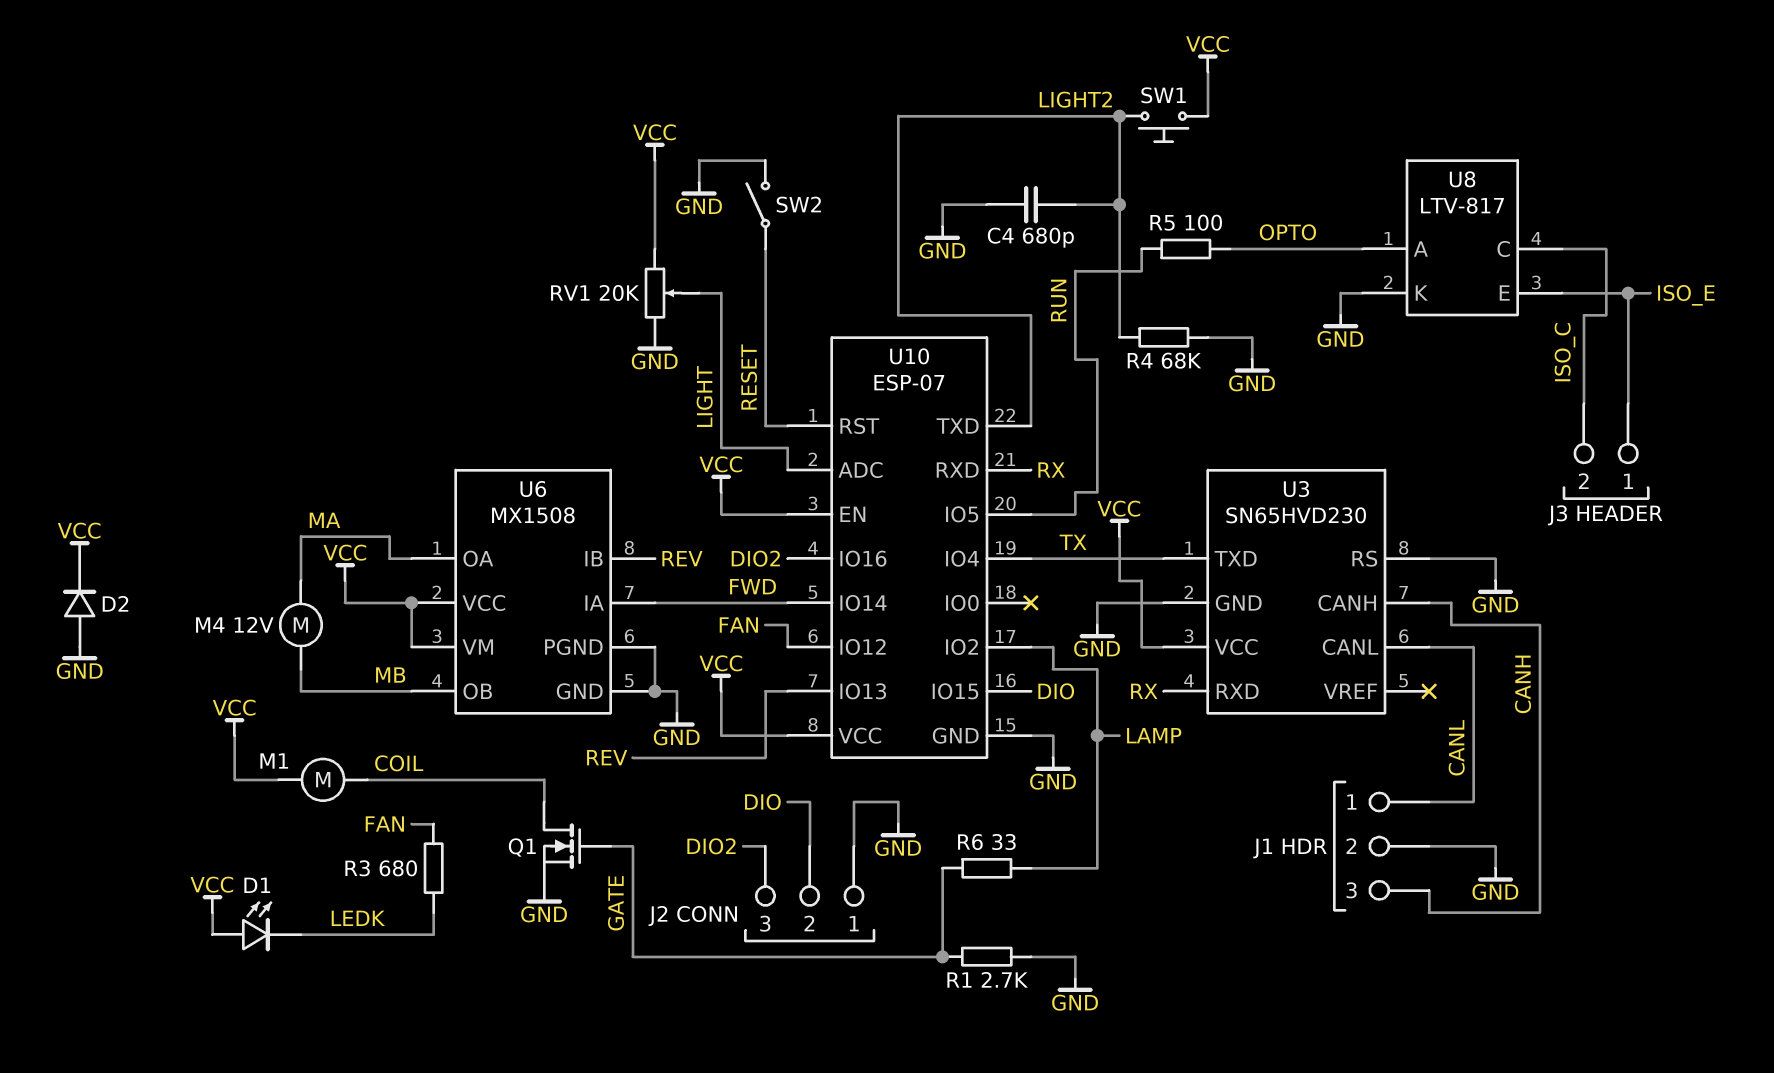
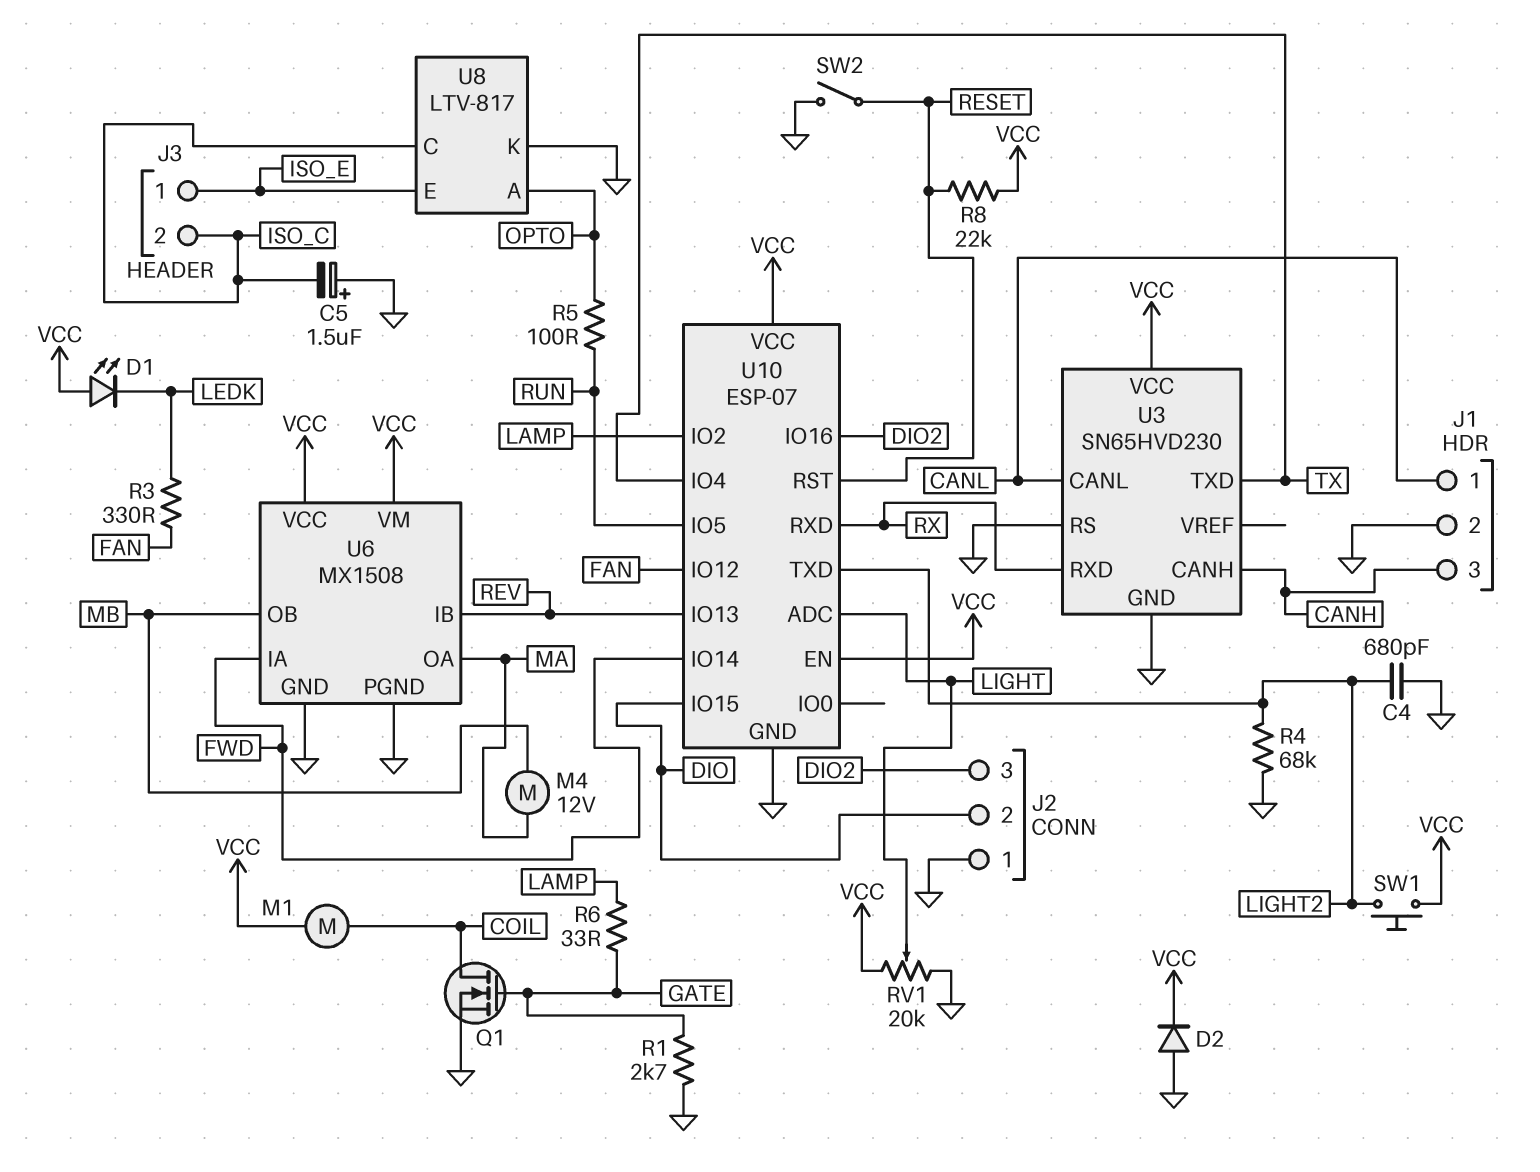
C5: none -> 1.5uF (plus GND, minus ISO_C)
R3: 680 (FAN, LEDK) -> 330 (FAN, LEDK)
R8: none -> 22k (RESET, VCC)

